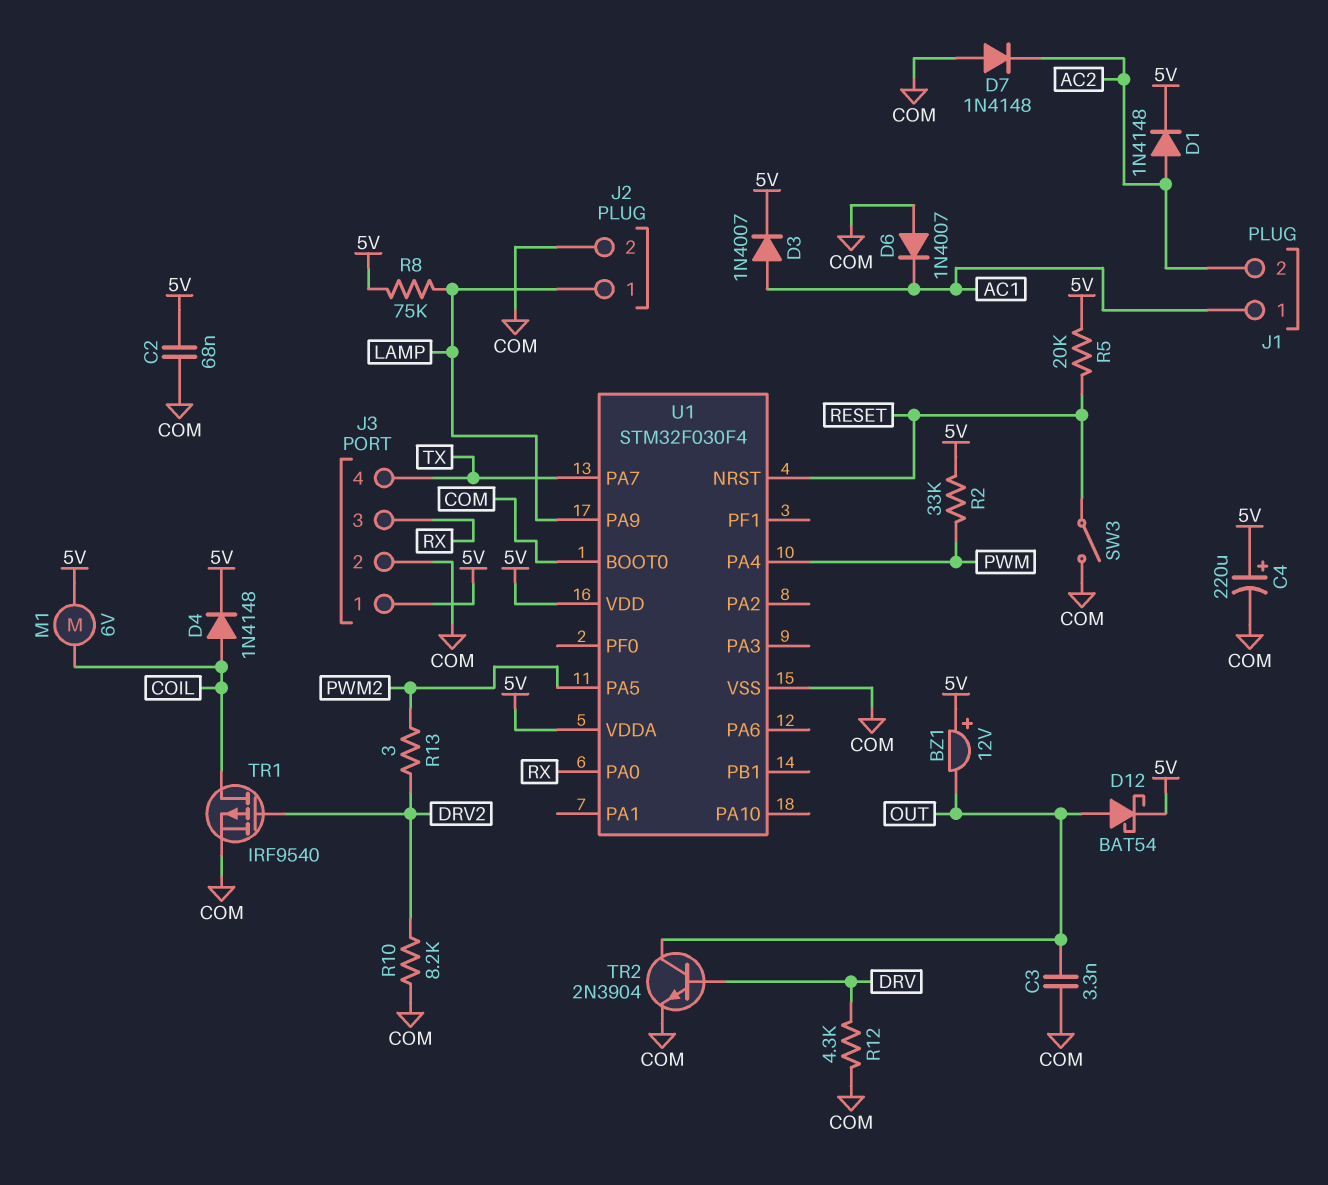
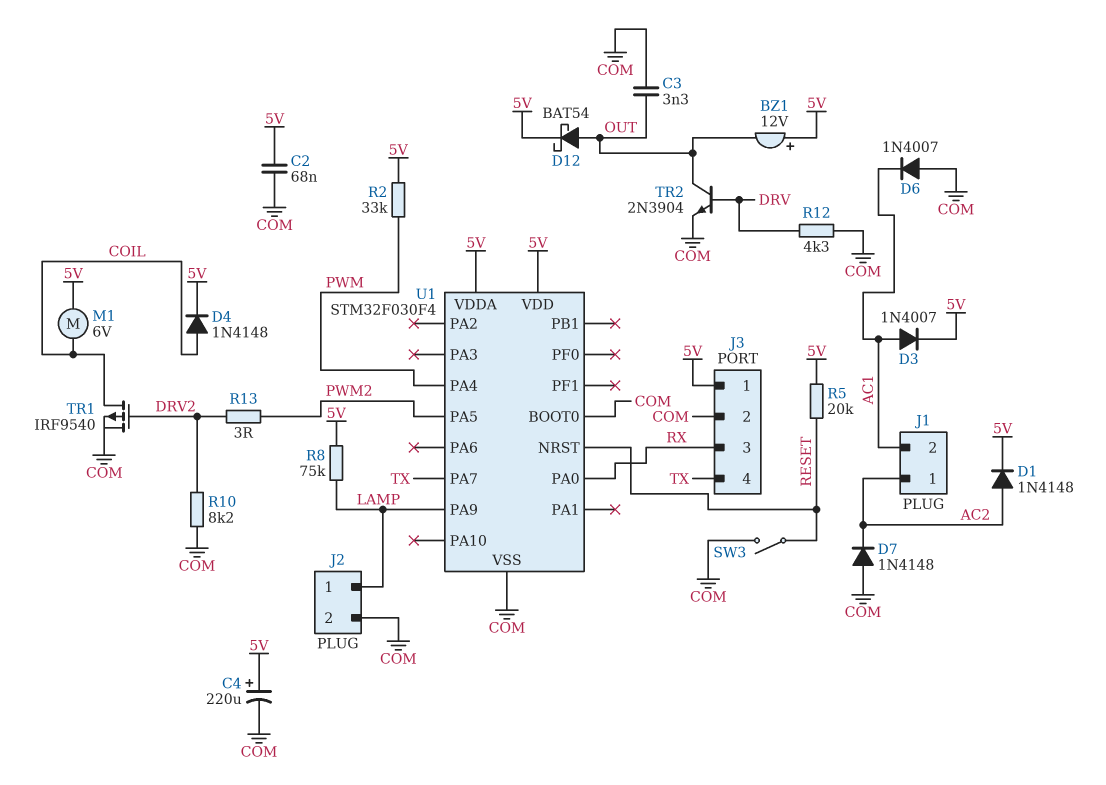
J1 pin 1: AC1 -> AC2
J1 pin 2: AC2 -> AC1

